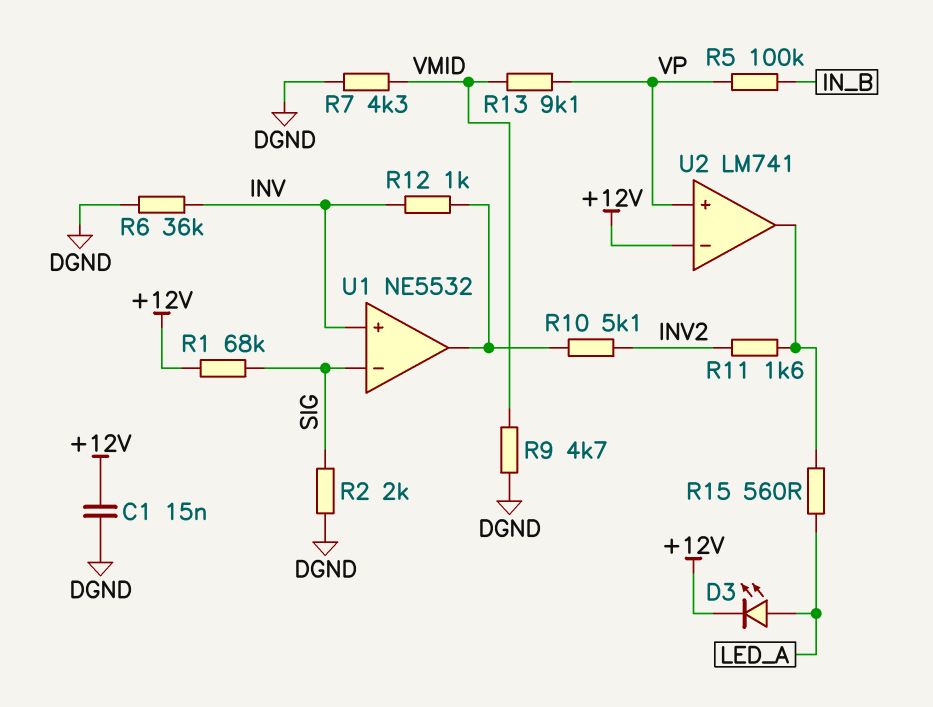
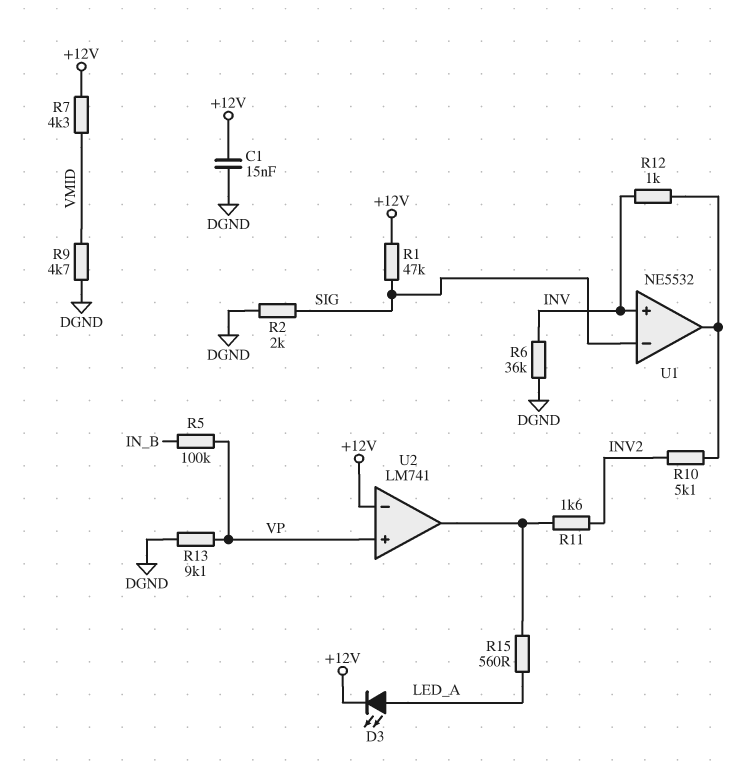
R1: 68k (+12V, SIG) -> 47k (+12V, SIG)
R7: 4.3k (DGND, VMID) -> 4.3k (+12V, VMID)
R13: 9.1k (VMID, VP) -> 9.1k (DGND, VP)

